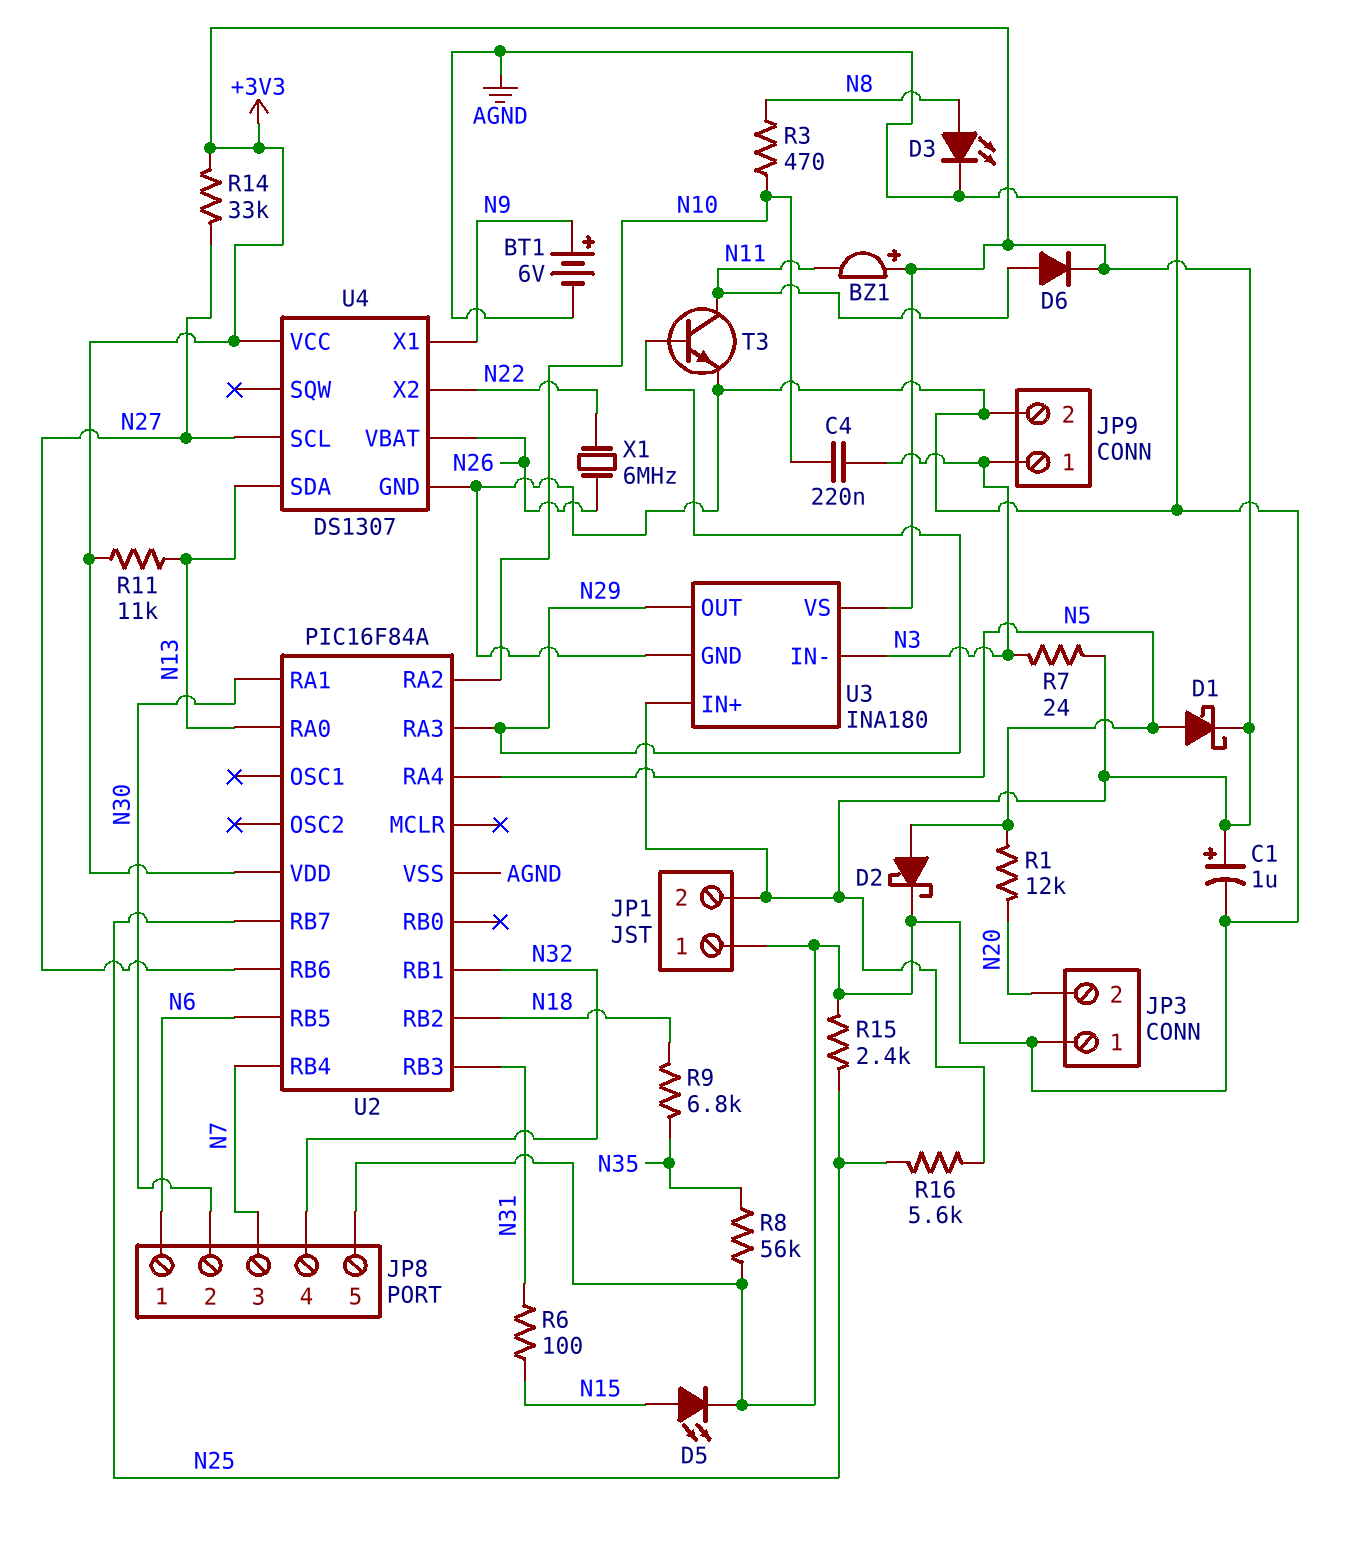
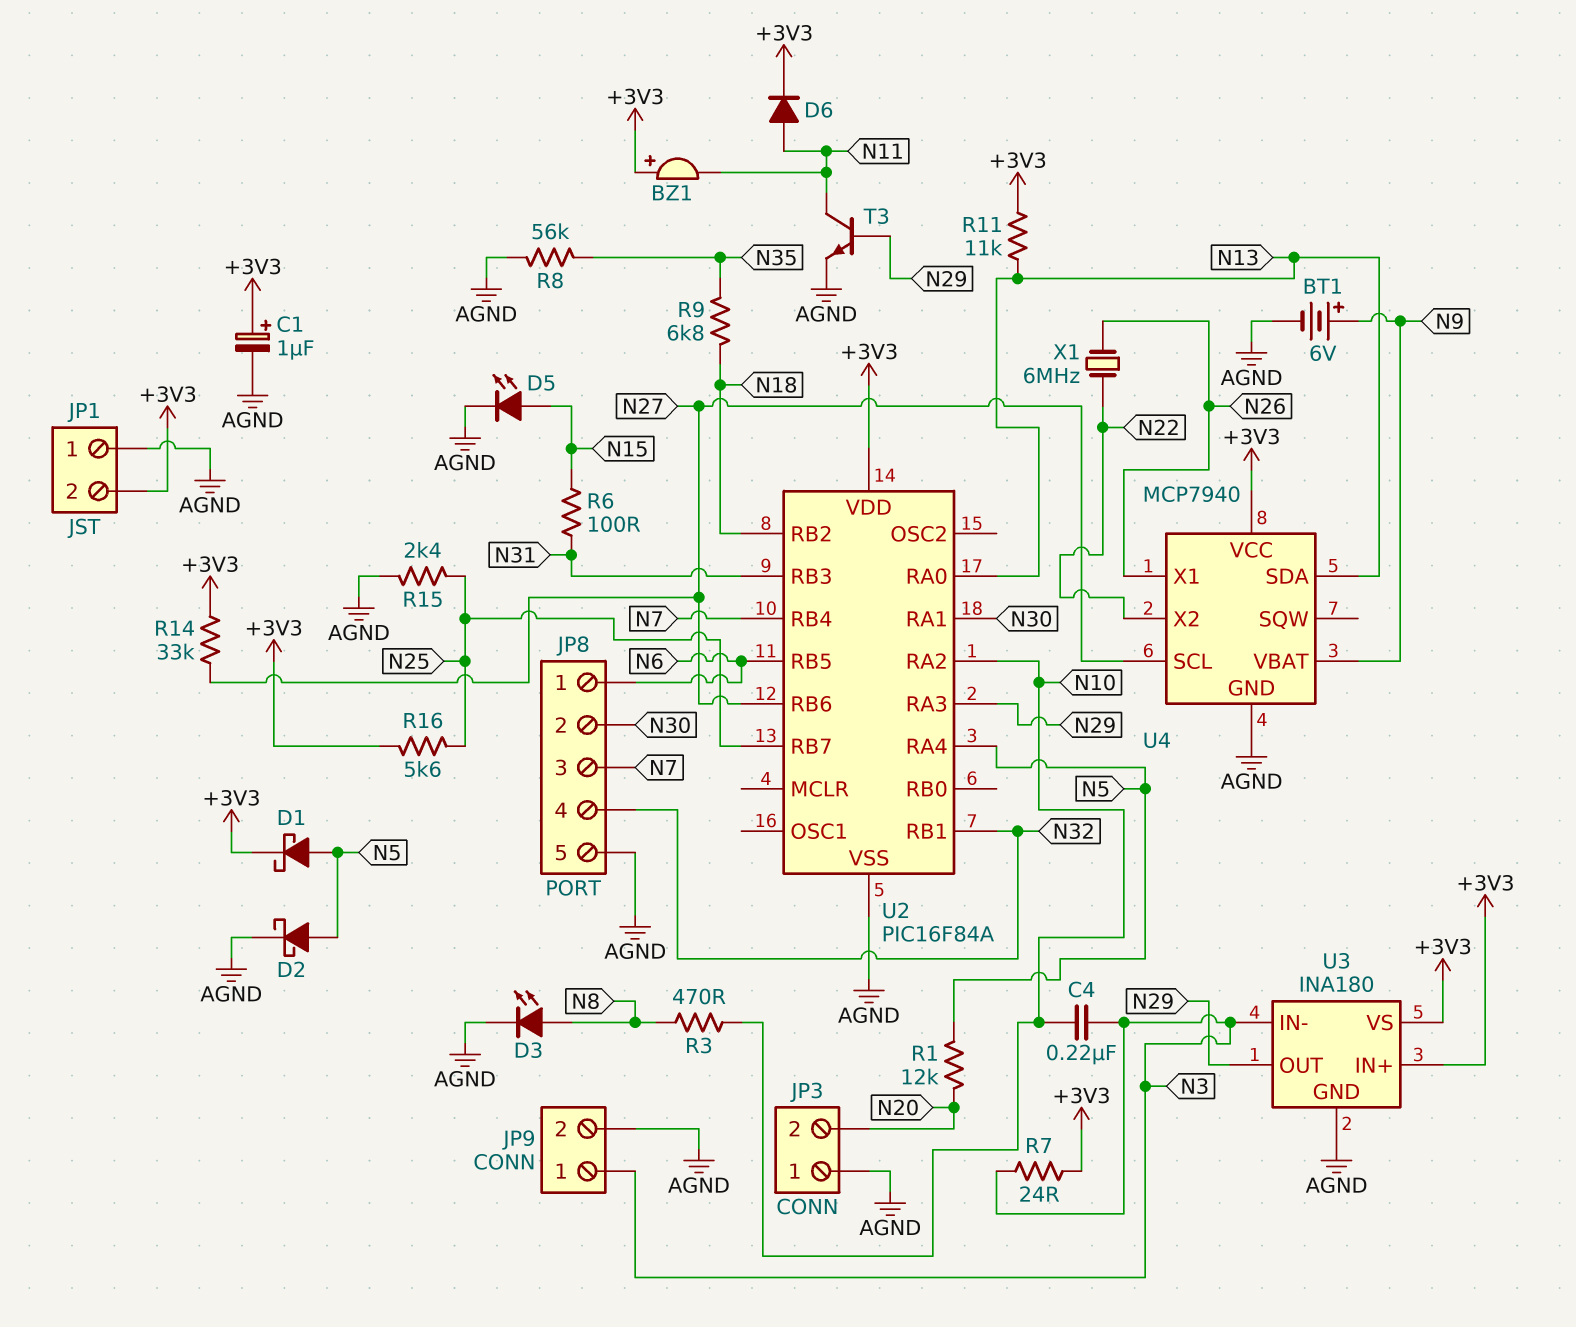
U4: DS1307 -> MCP7940
U4 pin VBAT: N26 -> N9
U4 pin X1: N9 -> N26

